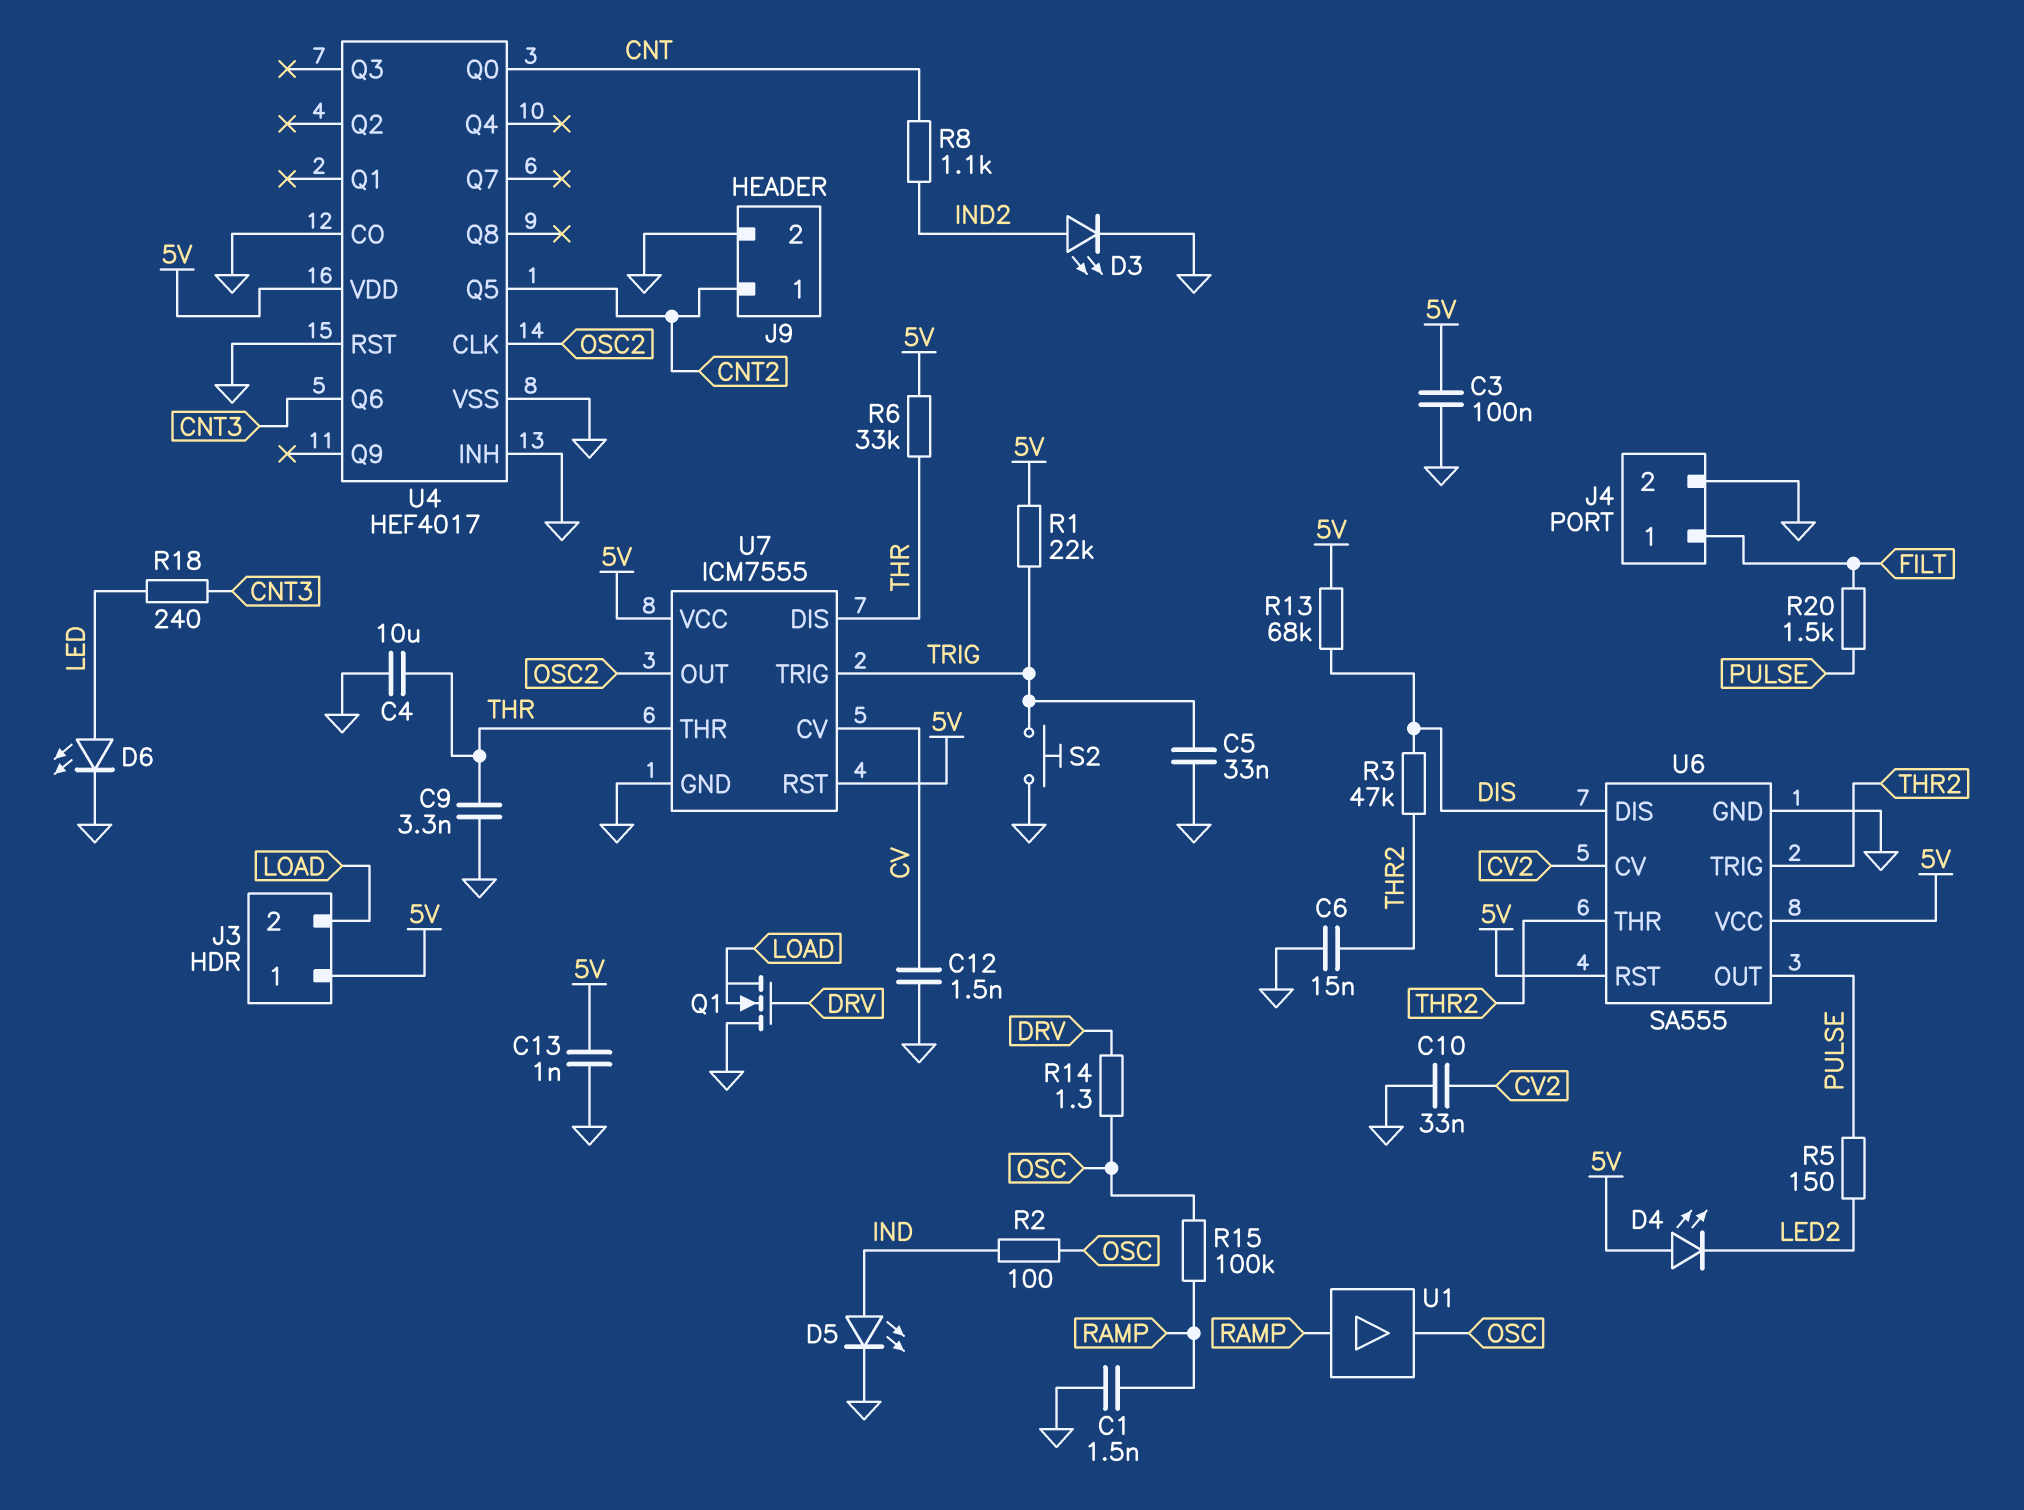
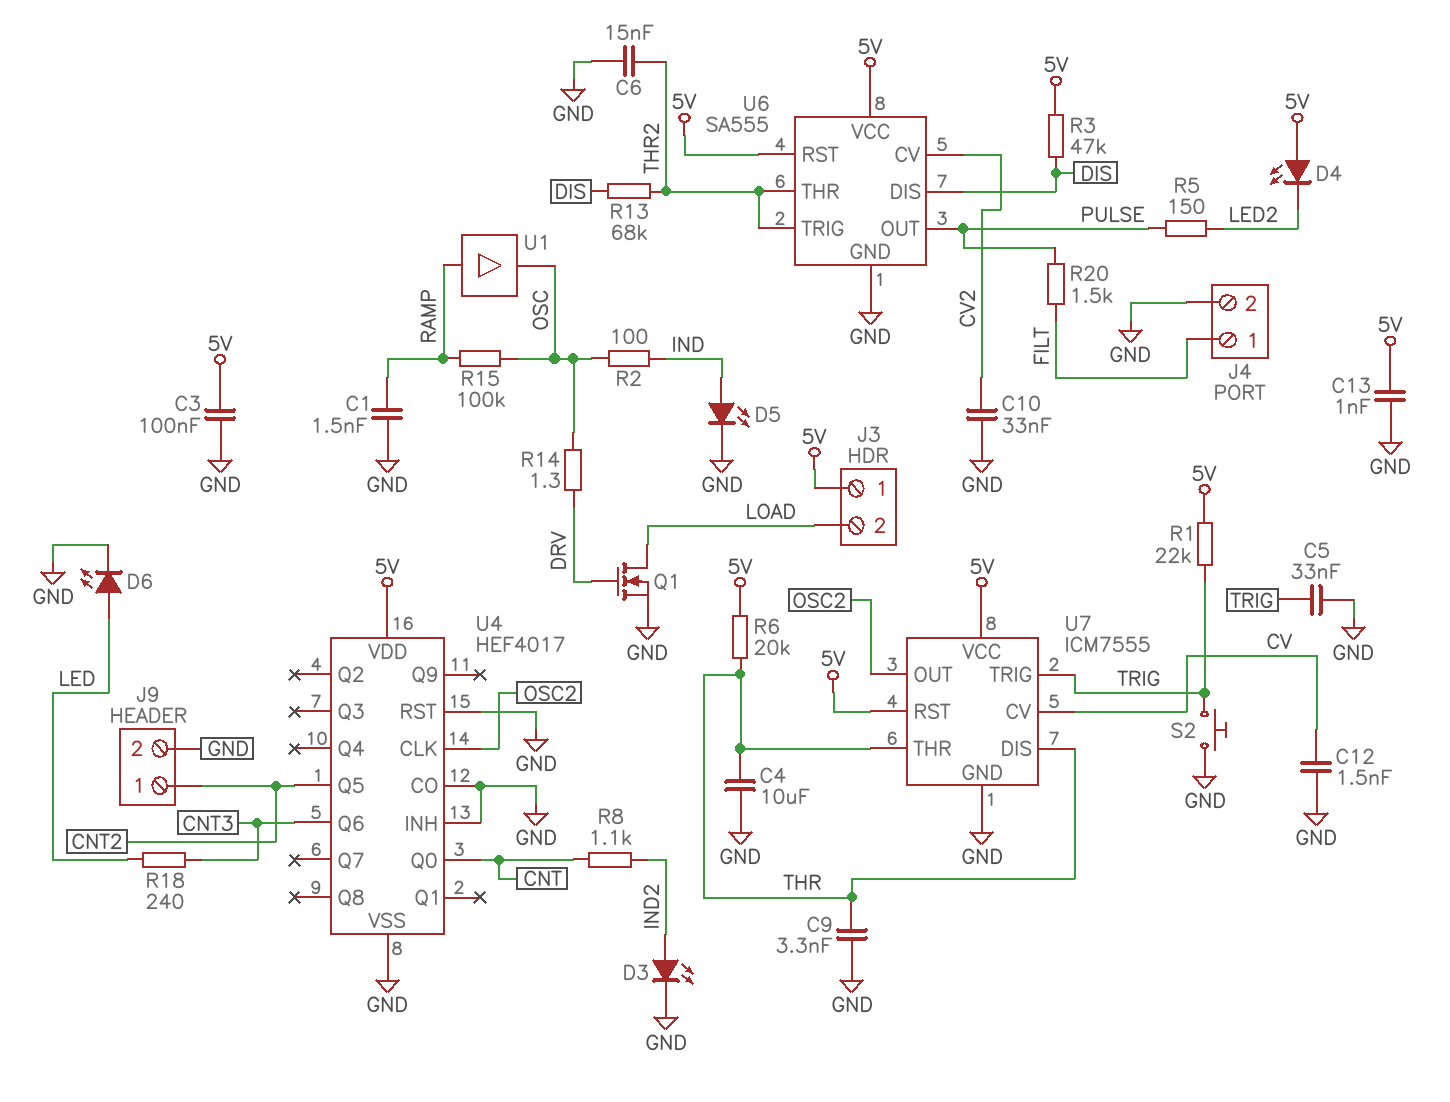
Q1: NMOS (G DRV, D GND, S LOAD) -> NMOS (G DRV, D LOAD, S GND)
R3: 47k (DIS, THR2) -> 47k (5V, DIS)
R6: 33k (5V, THR) -> 20k (5V, THR)
R13: 68k (5V, DIS) -> 68k (DIS, THR2)

